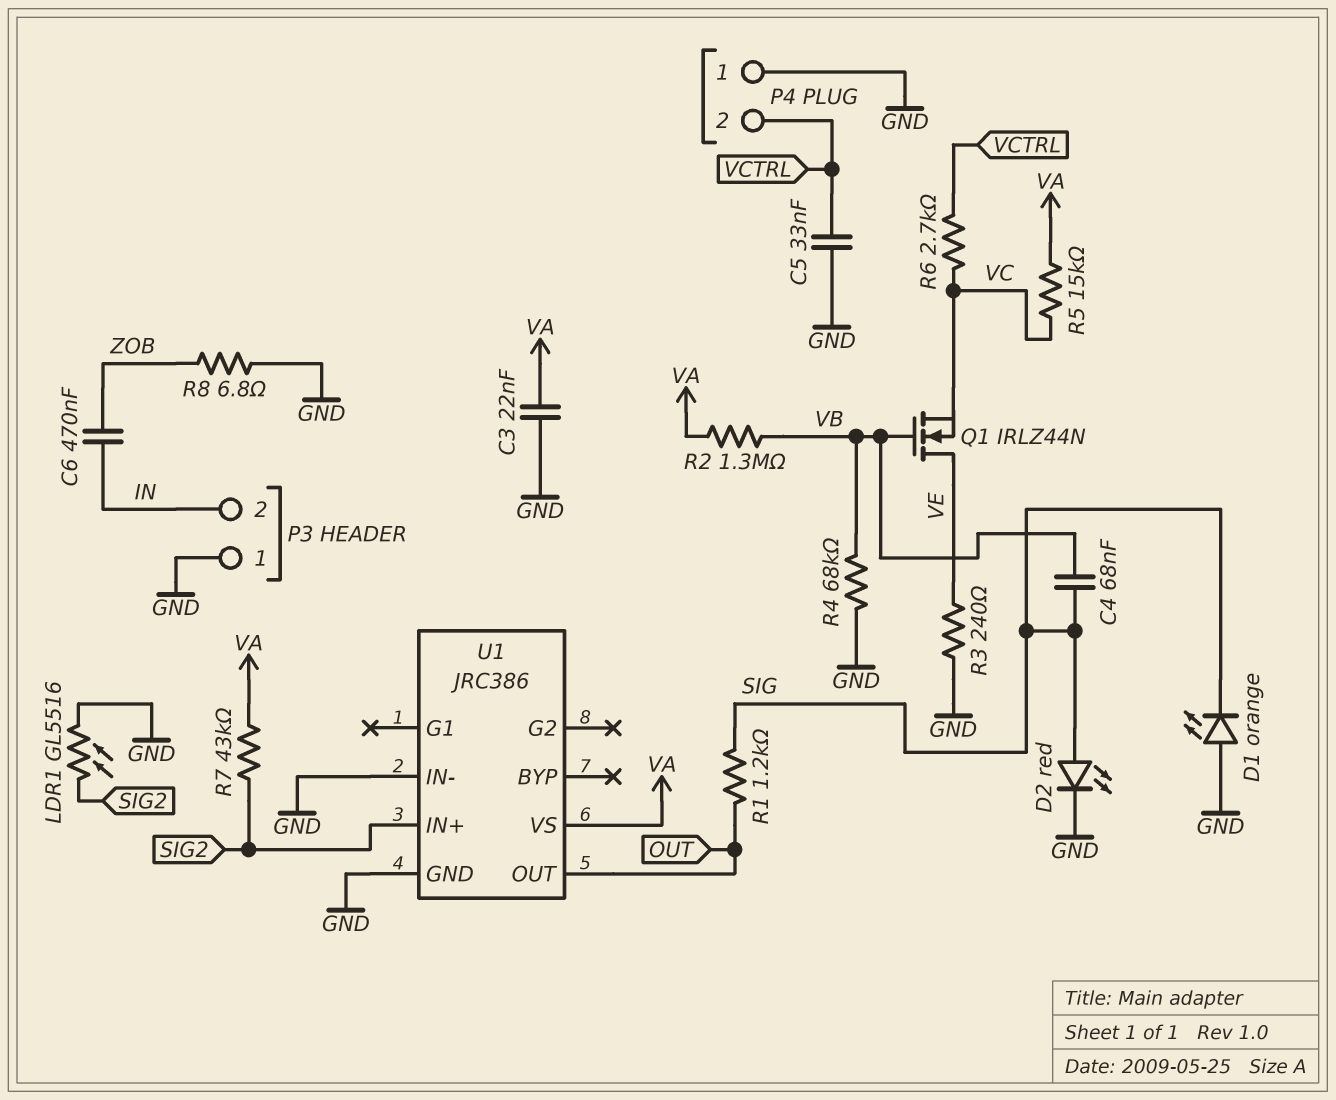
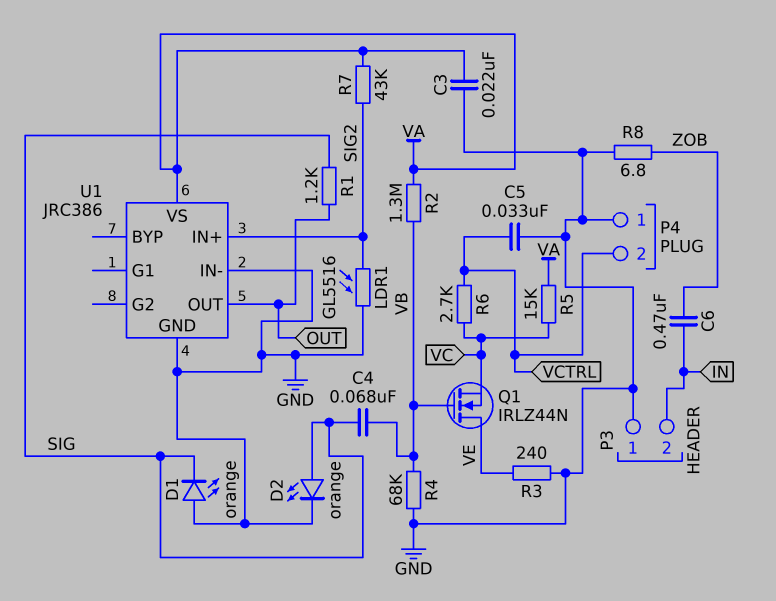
D2: LED red (A SIG, K GND) -> LED orange (A SIG, K GND)

